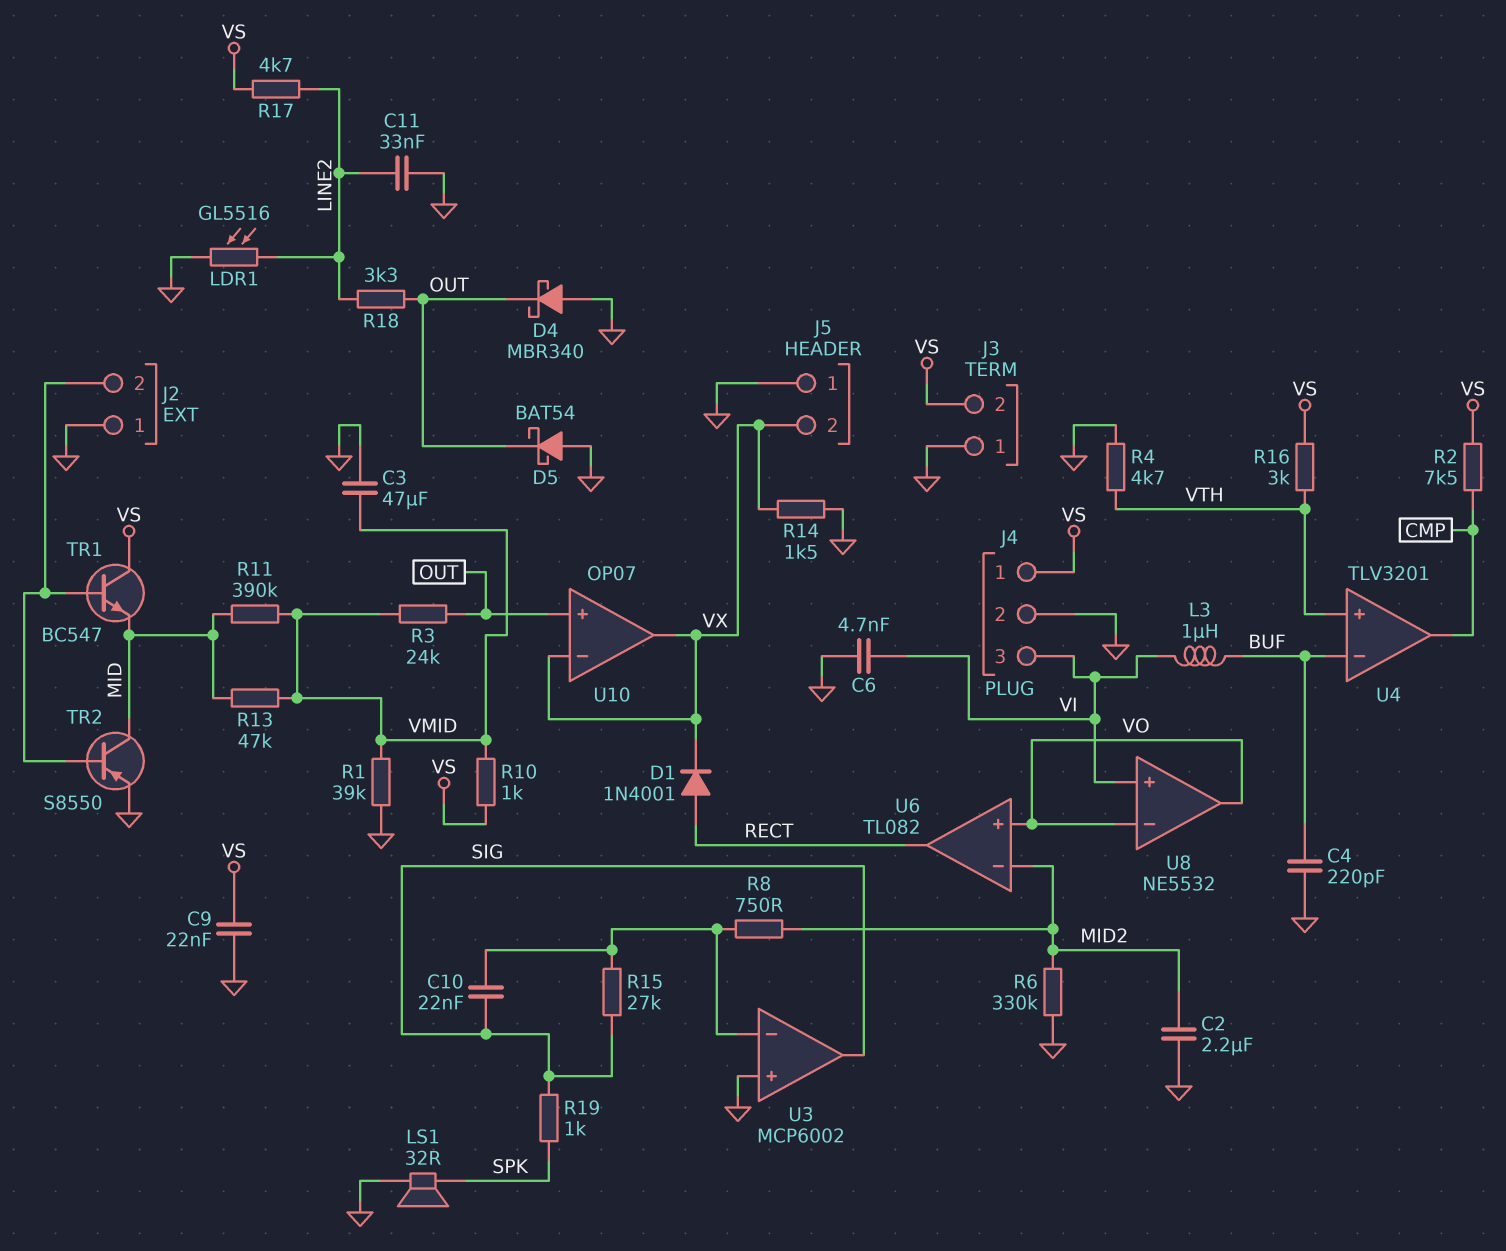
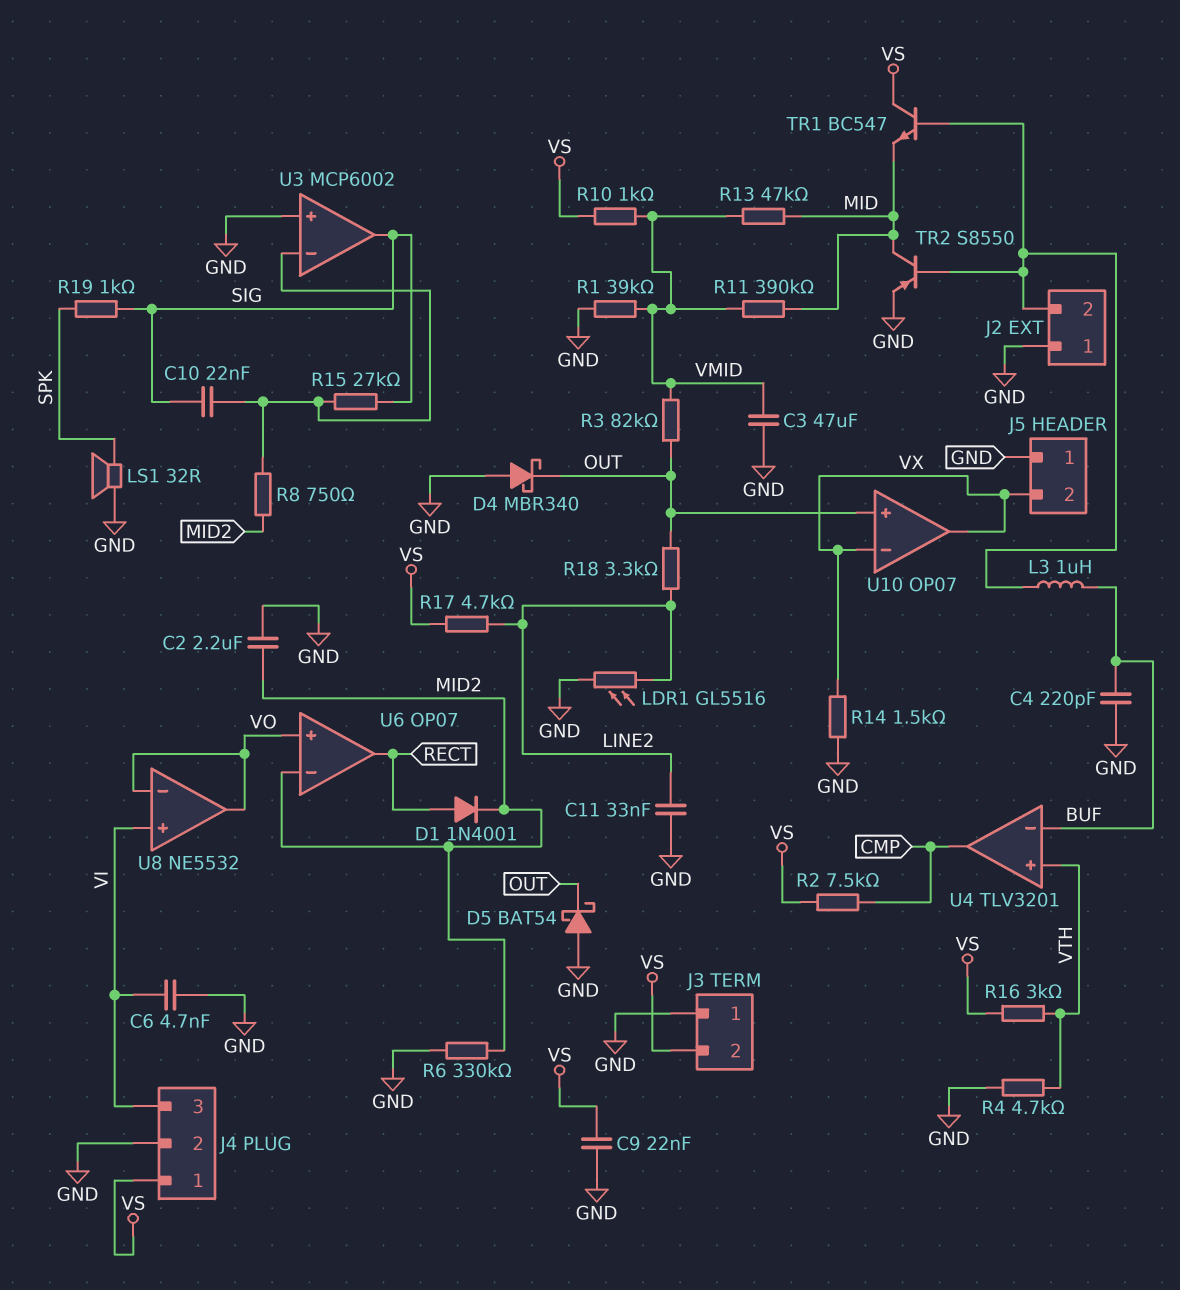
D1: diode 1N4001 (A RECT, K VX) -> diode 1N4001 (A RECT, K MID2)
L3: 1uH (BUF, VI) -> 1uH (BUF, J2/2)
R3: 24k (OUT, VMID) -> 82k (OUT, VMID)
U6: TL082 -> OP07

